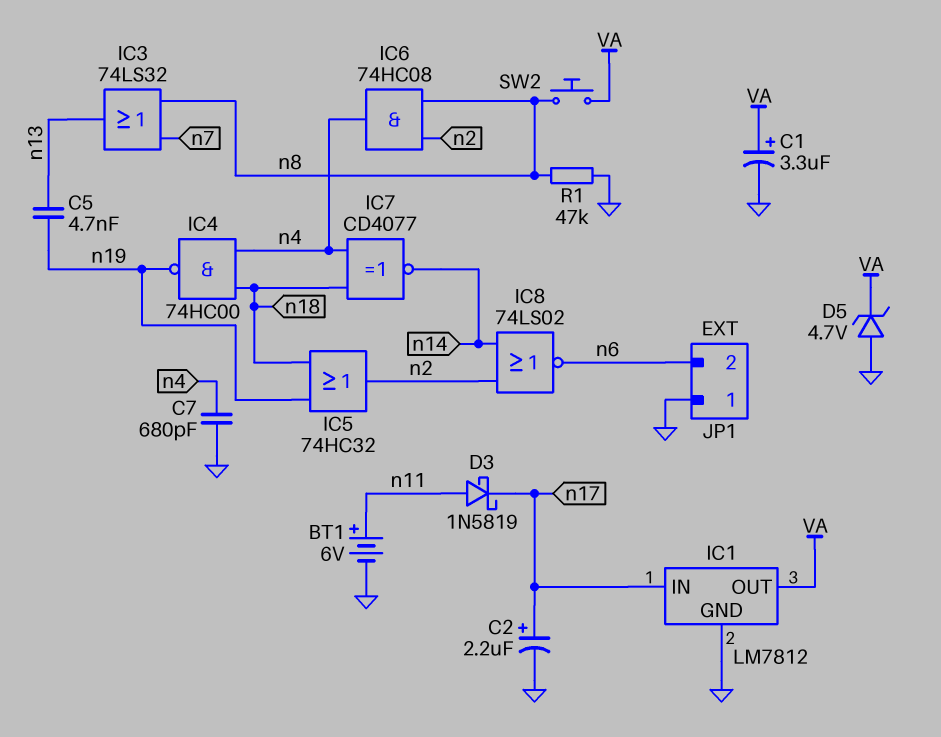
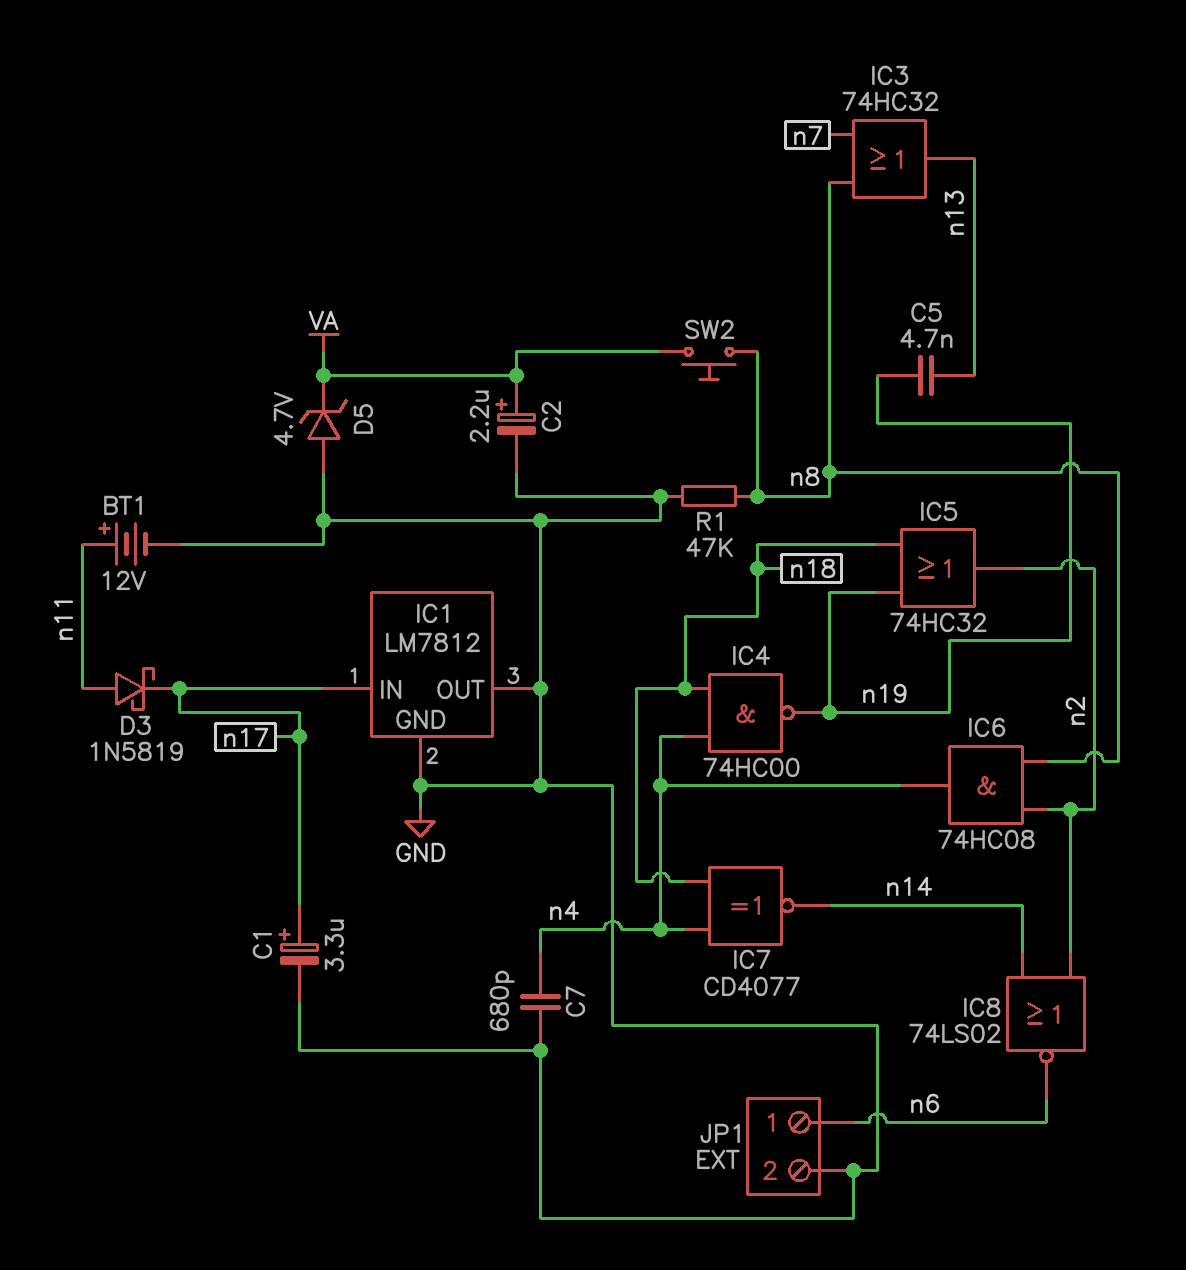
BT1: 6V (plus n11, minus GND) -> 12V (plus n11, minus GND)
C1: 3.3uF (plus VA, minus GND) -> 3.3uF (plus n17, minus GND)
C2: 2.2uF (plus n17, minus GND) -> 2.2uF (plus VA, minus GND)
IC1 pin OUT: VA -> GND
IC3: OR 74LS32 (in n7, in n8, out n13) -> OR 74HC32 (in n7, in n8, out n13)
JP1 pin 1: GND -> n6
JP1 pin 2: n6 -> GND

